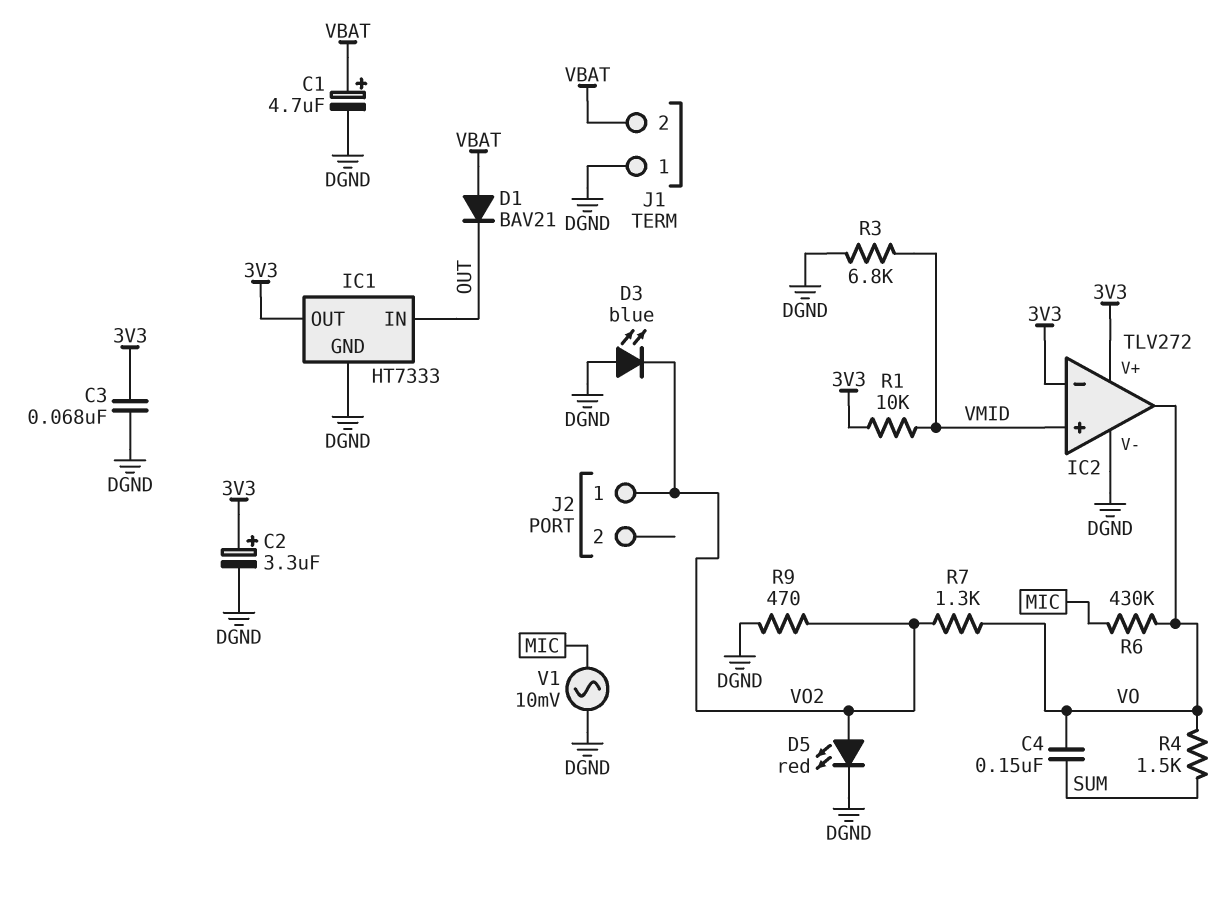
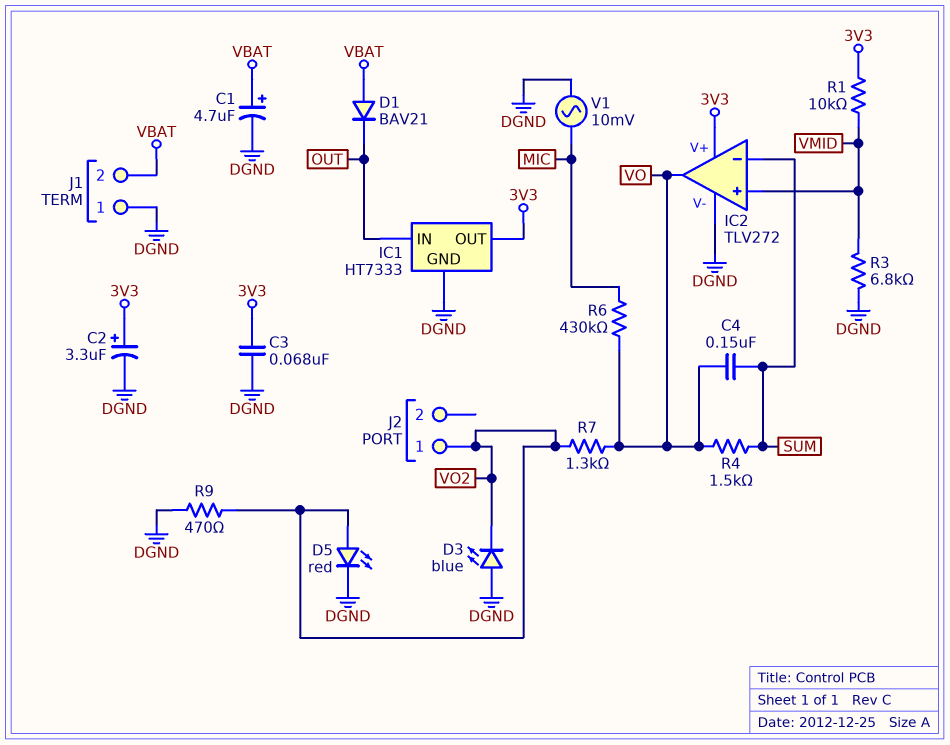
IC2 pin in-: 3V3 -> SUM

